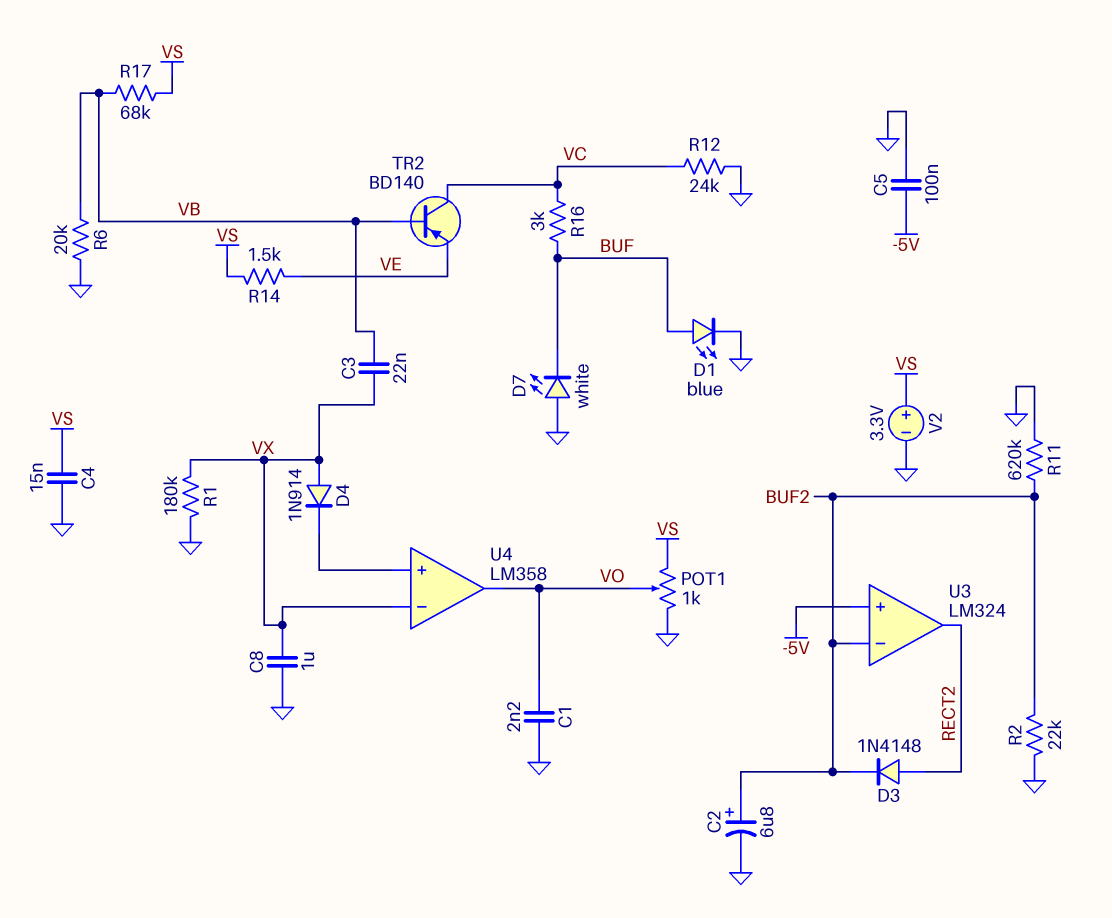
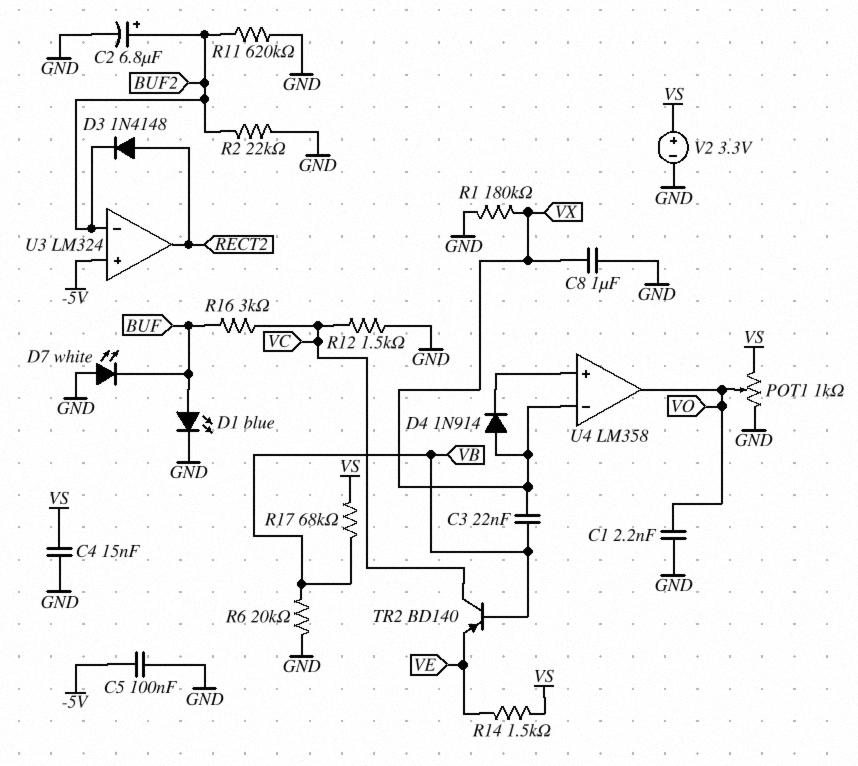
R12: 24k (GND, VC) -> 1.5k (GND, VC)

